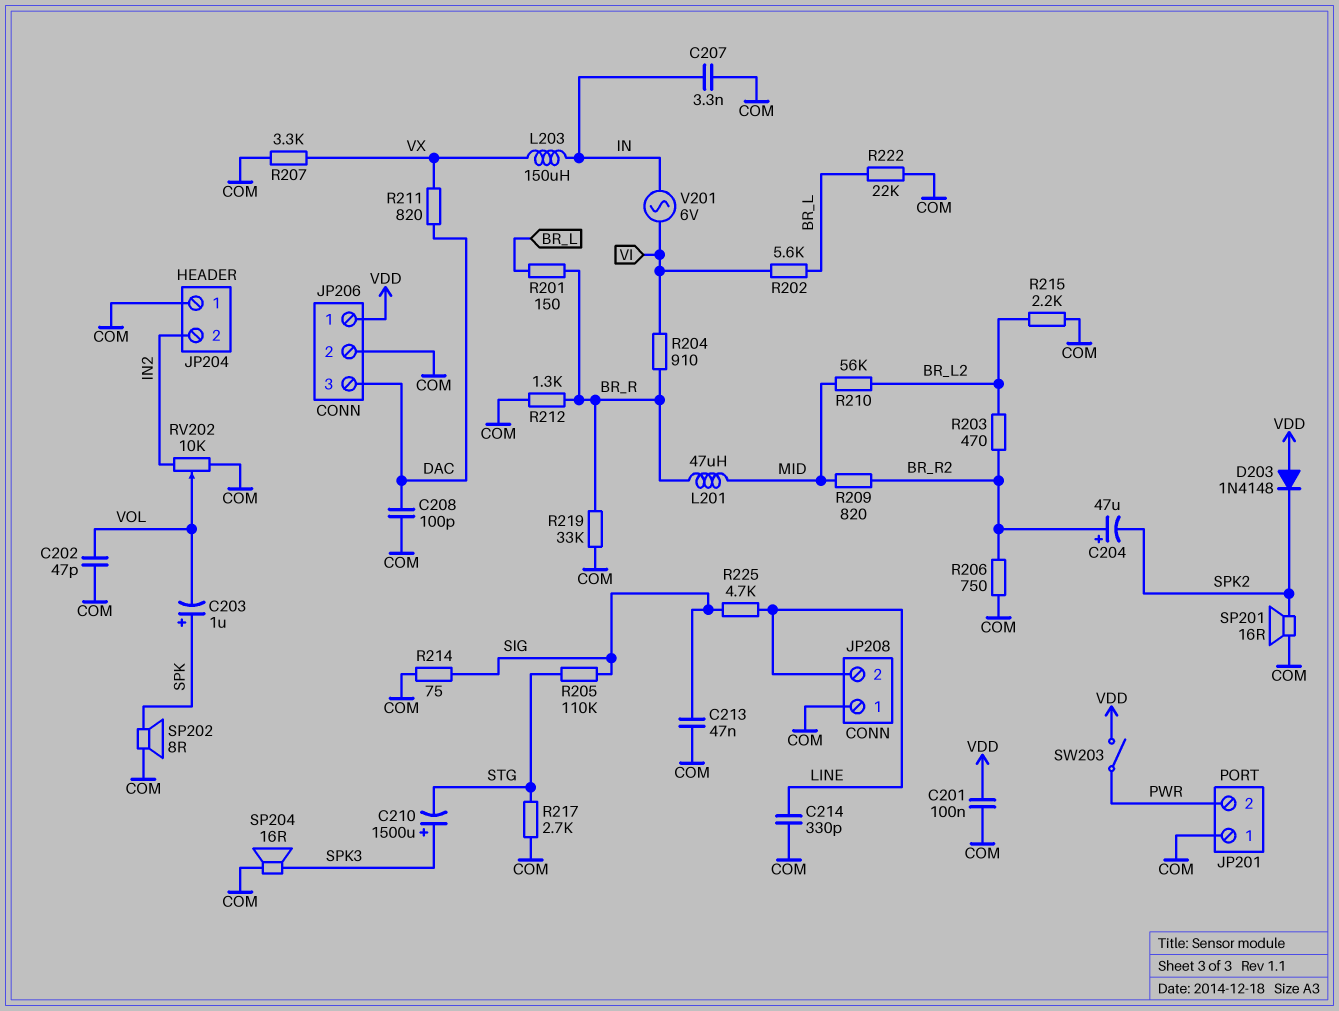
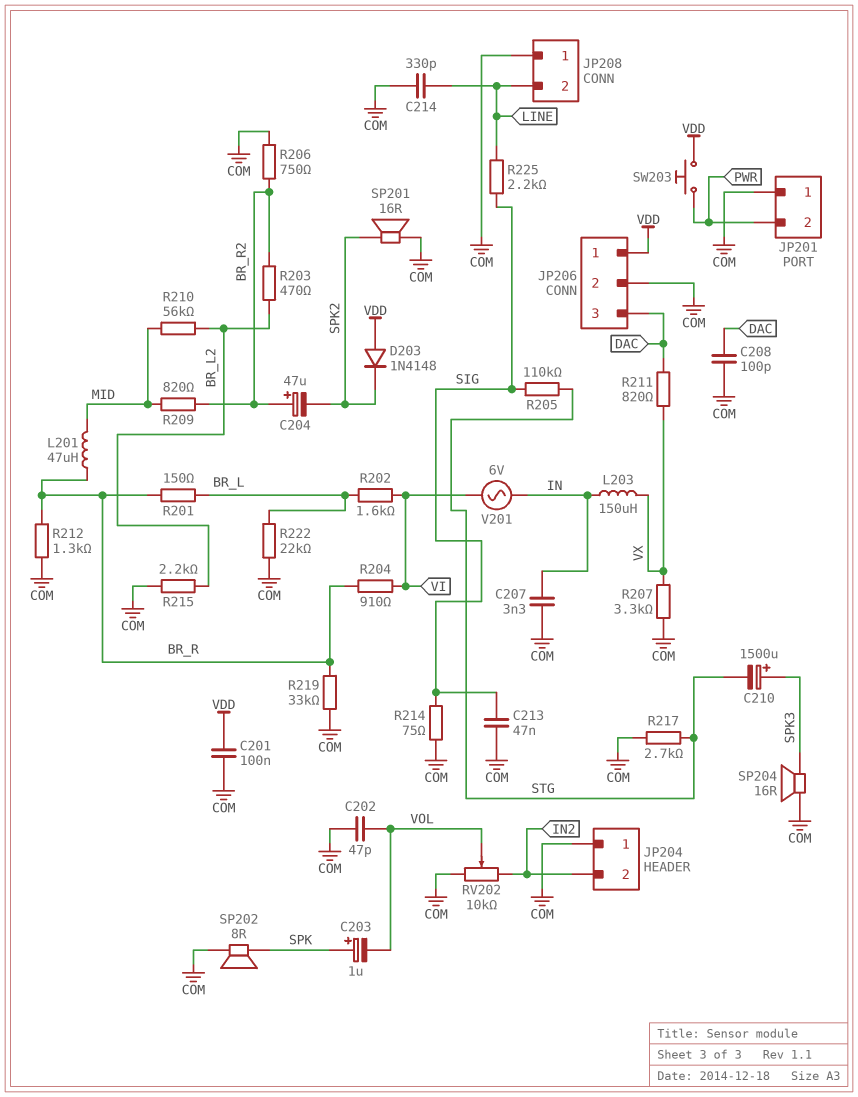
R202: 5.6k (BR_L, VI) -> 1.6k (BR_L, VI)
R225: 4.7k (LINE, SIG) -> 2.2k (LINE, SIG)
SW203: switch (PWR, VDD) -> button (PWR, VDD)

